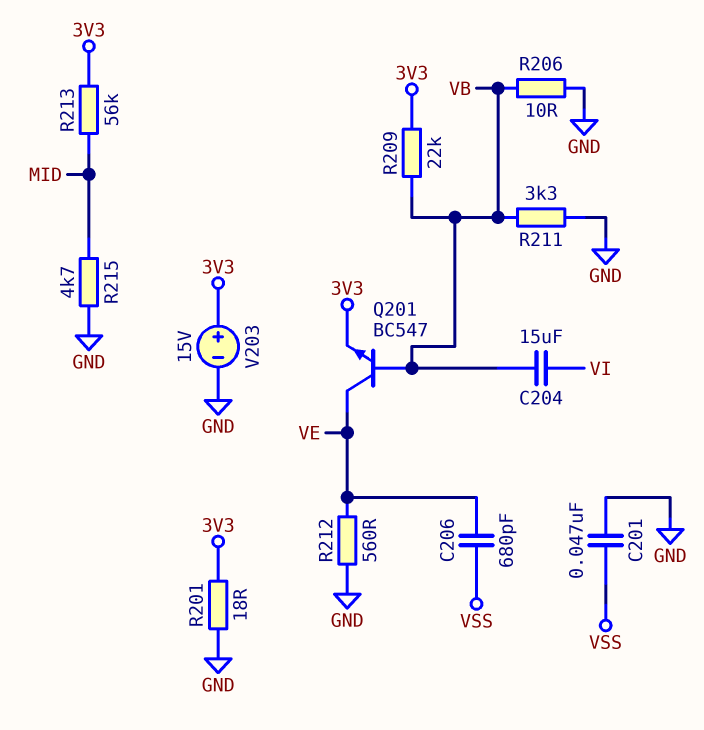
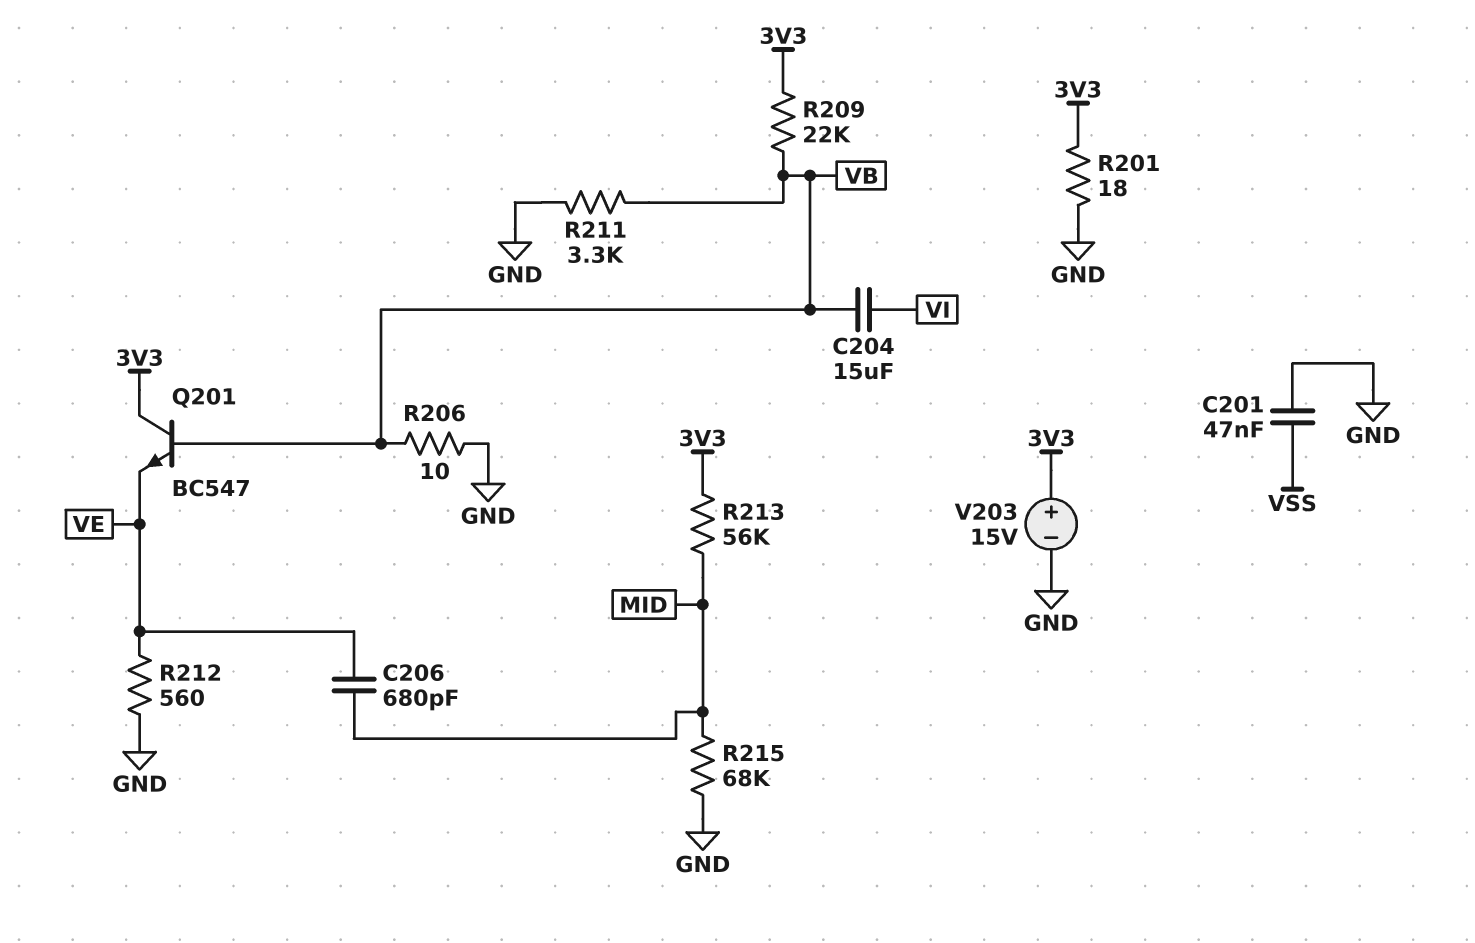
C206: 680pF (VE, VSS) -> 680pF (MID, VE)
Q201: NPN BC547 (B VB, C VE, E 3V3) -> NPN BC547 (B VB, C 3V3, E VE)
R215: 4.7k (GND, MID) -> 68k (GND, MID)

